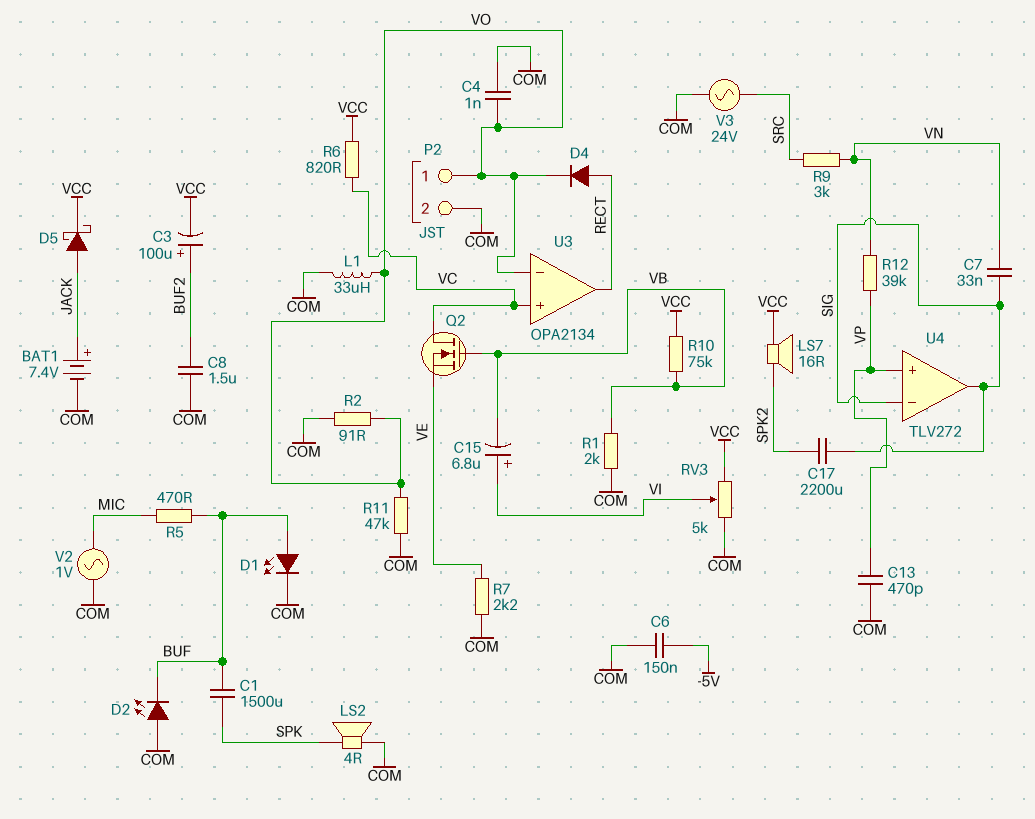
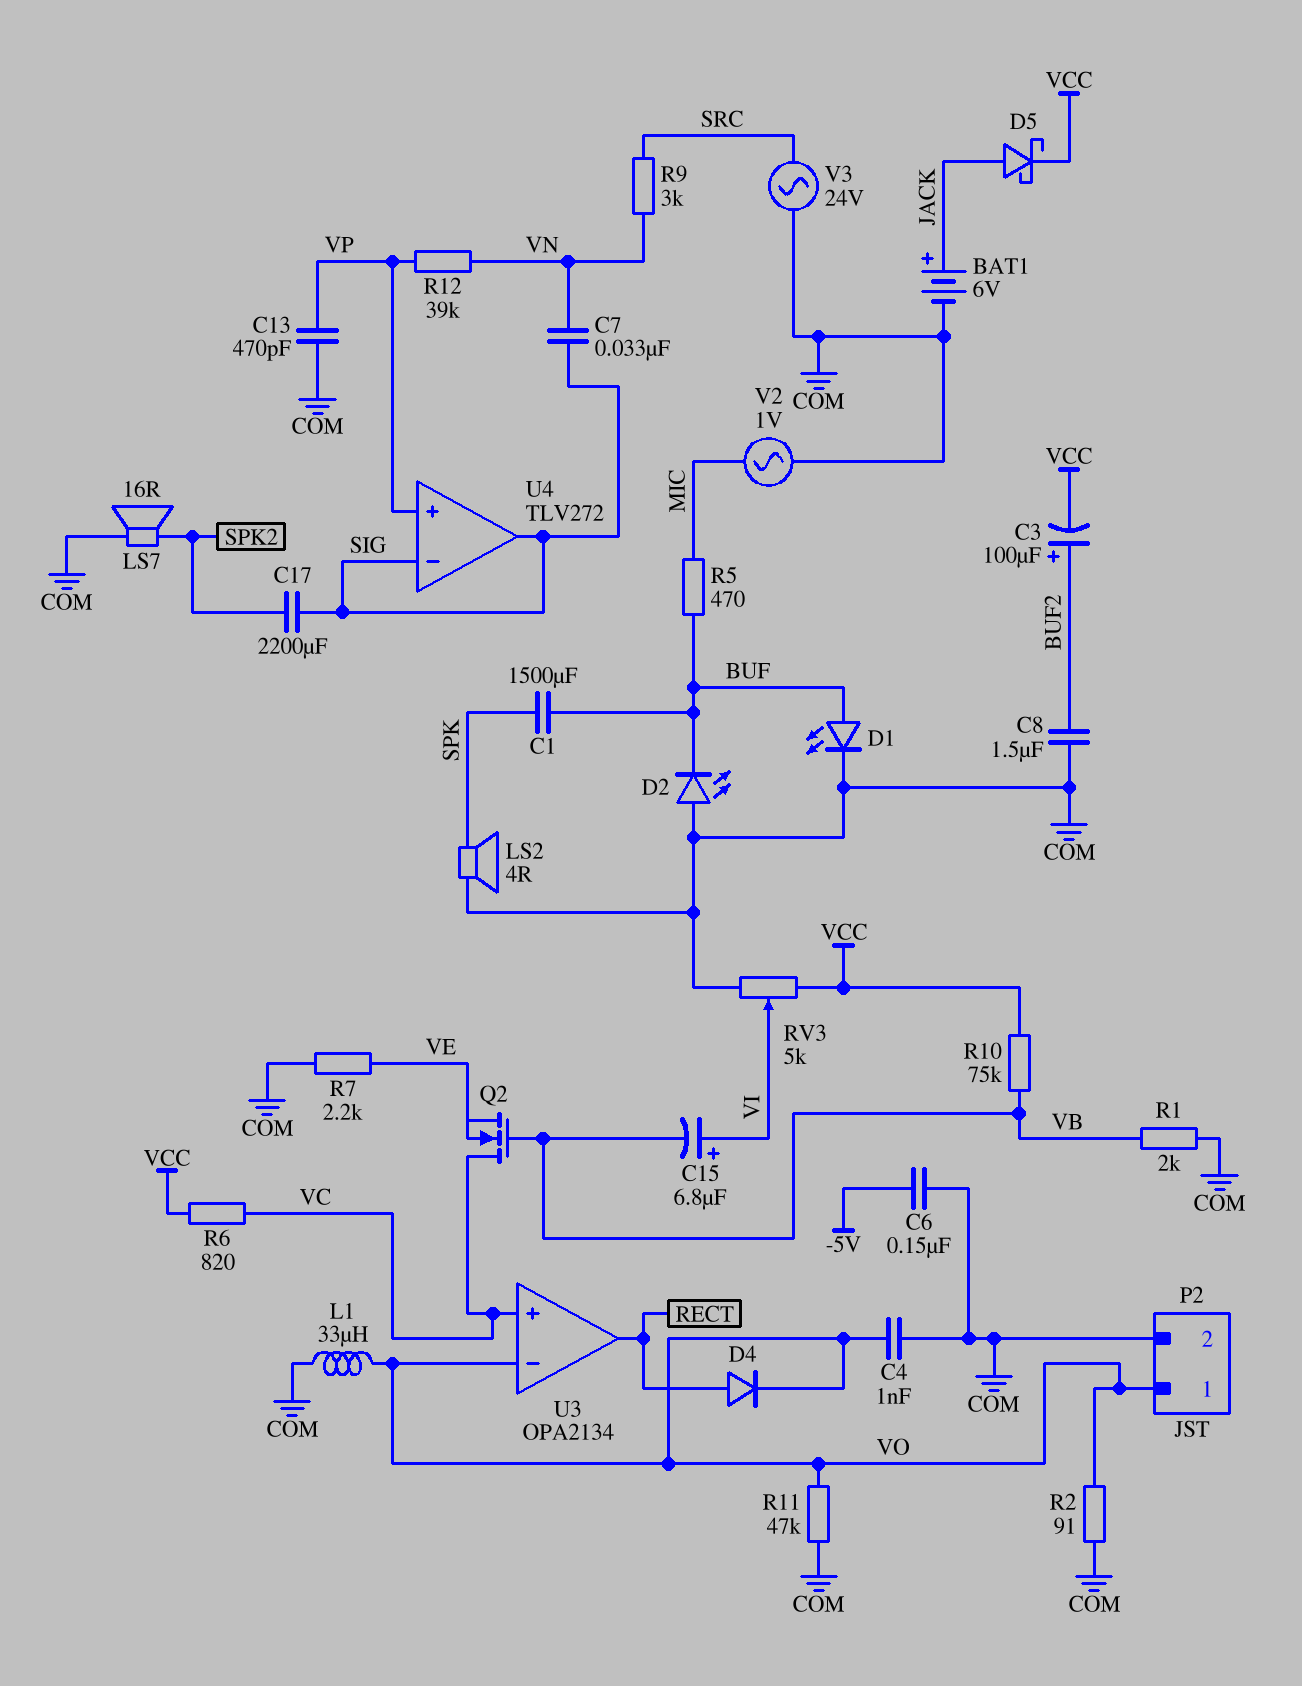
BAT1: 7.4V (plus JACK, minus COM) -> 6V (plus JACK, minus COM)
LS7: speaker 16R (SPK2, VCC) -> speaker 16R (COM, SPK2)

